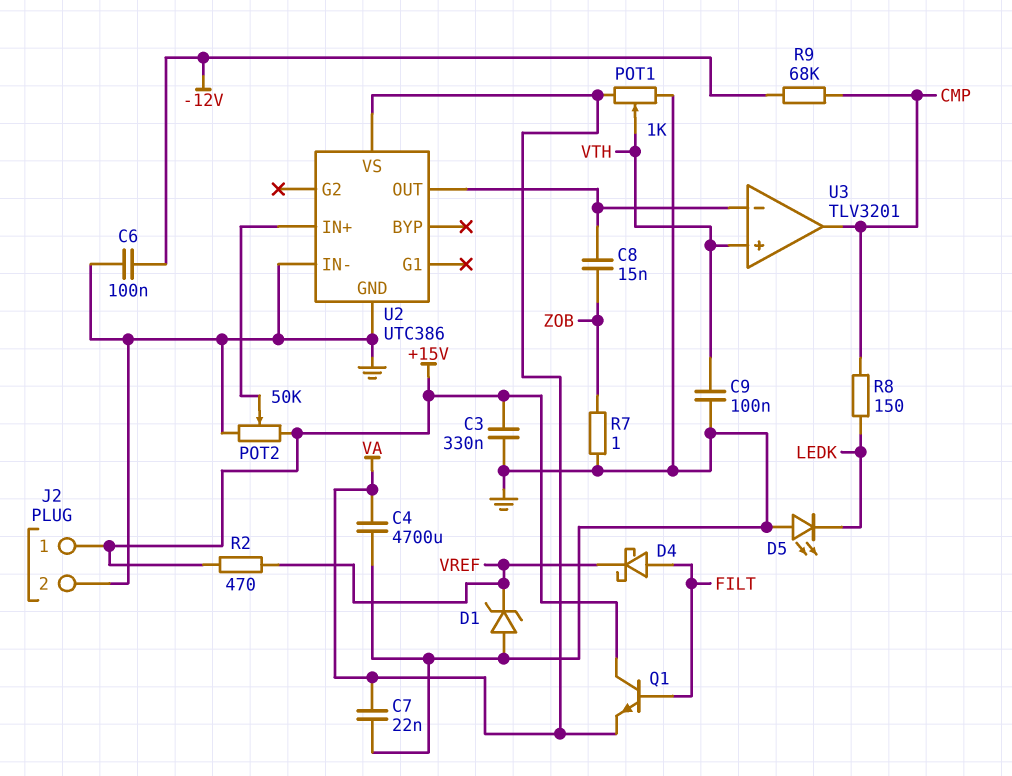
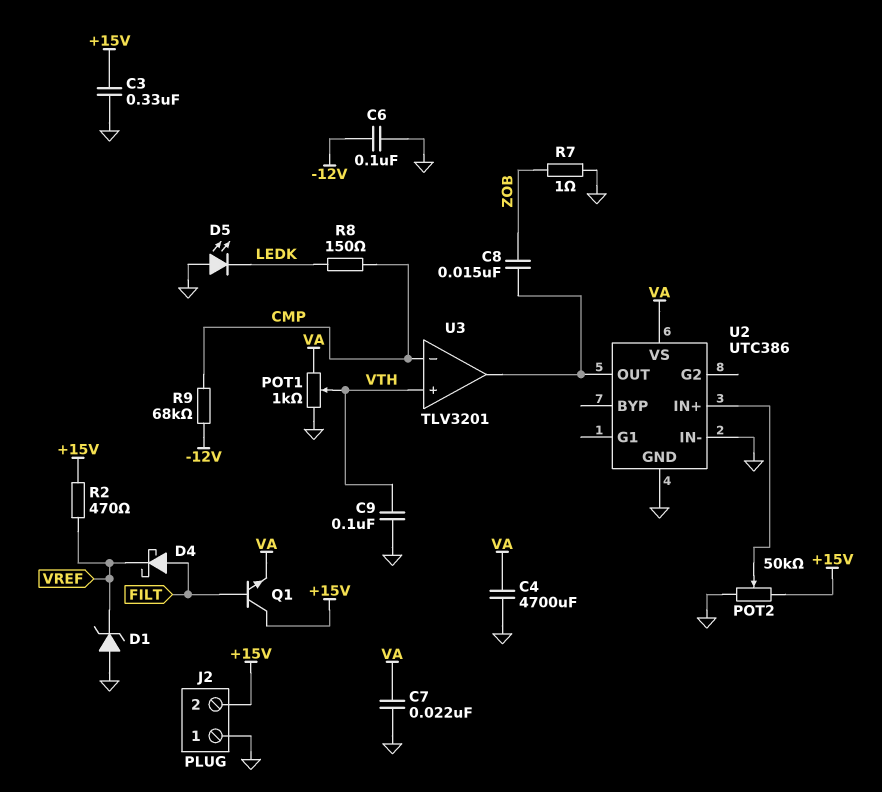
J2 pin 1: +15V -> GND
J2 pin 2: GND -> +15V
U3 pin in-: U2/OUT -> CMP
U3 pin out: CMP -> U2/OUT

